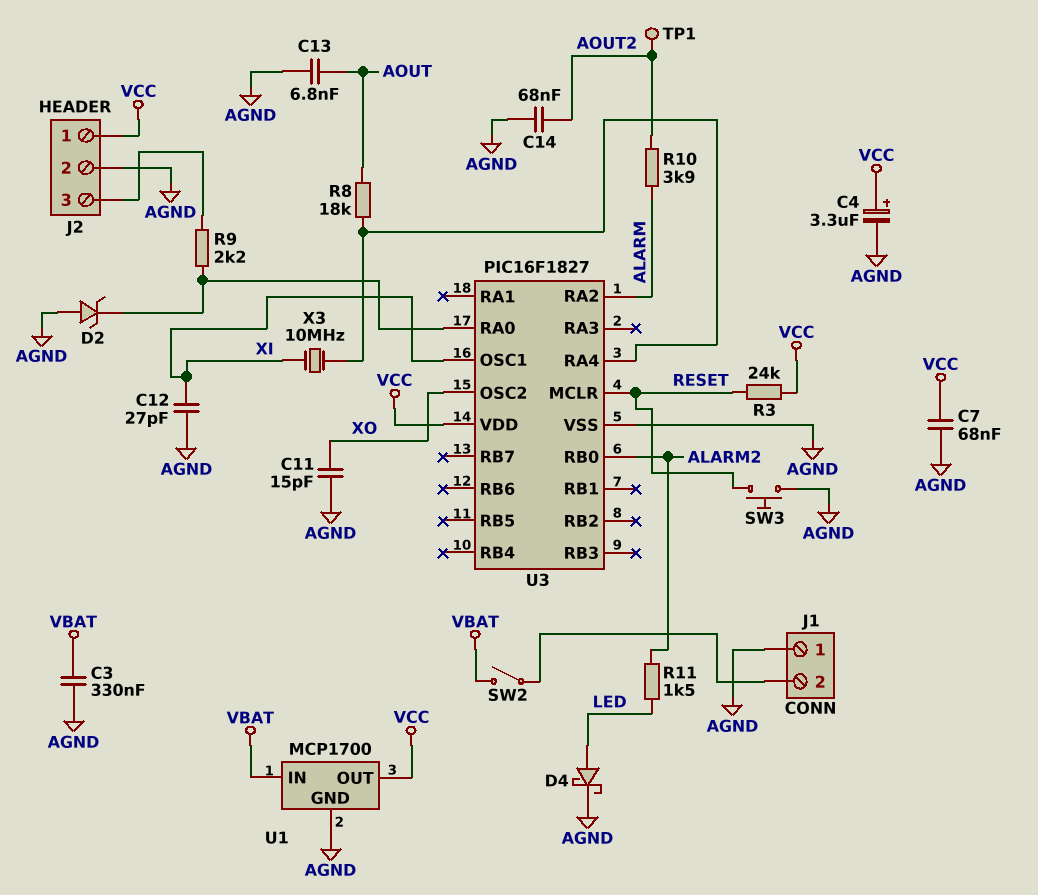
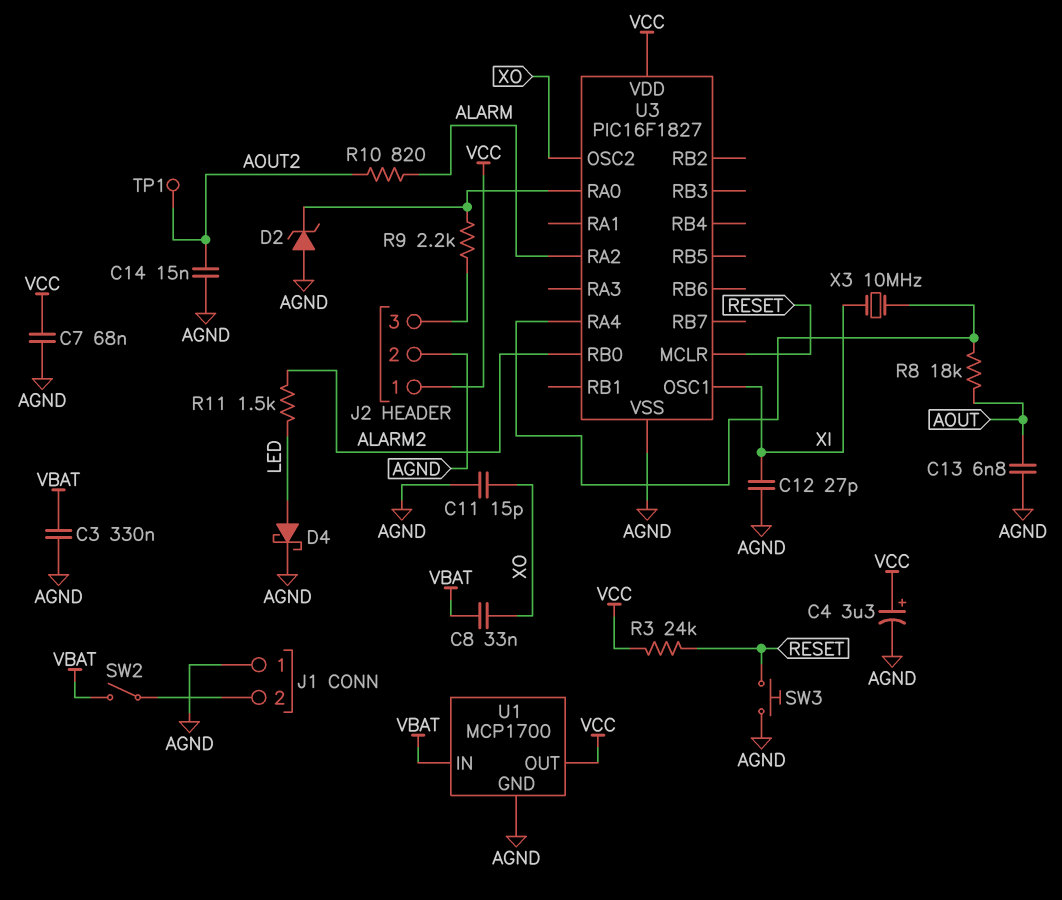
C8: none -> 33nF (VBAT, XO)
C14: 68nF (AGND, AOUT2) -> 15nF (AGND, AOUT2)
R10: 3.9k (ALARM, AOUT2) -> 820 (ALARM, AOUT2)

